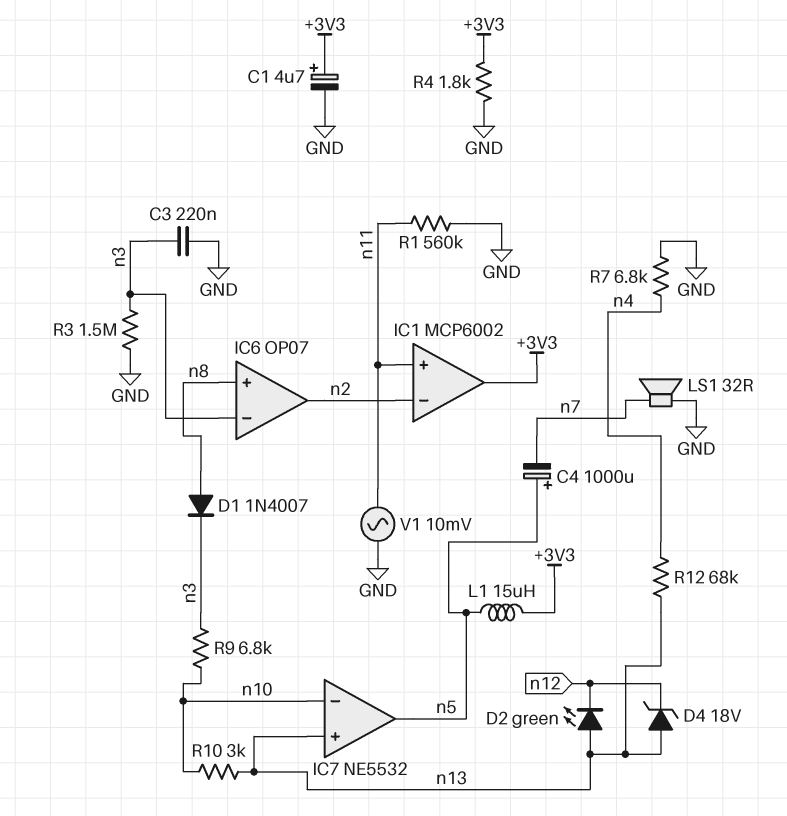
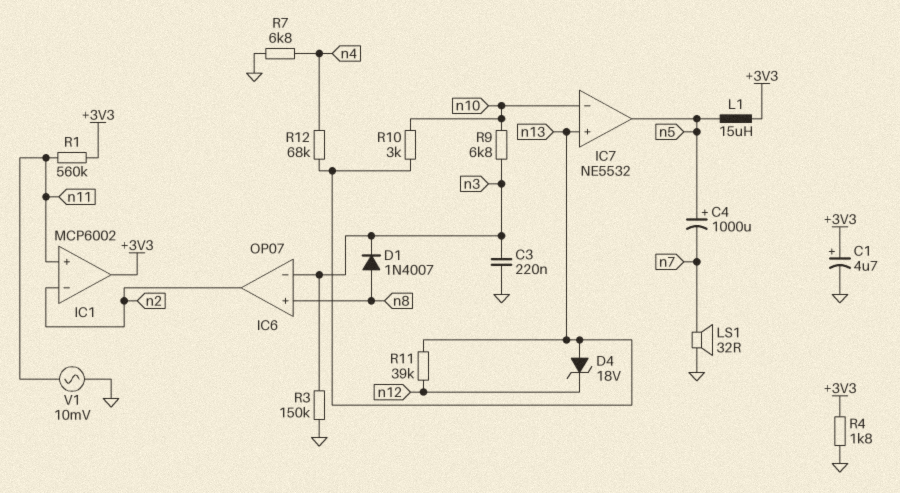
D2: LED green (A n13, K n12) -> none
R1: 560k (GND, n11) -> 560k (+3V3, n11)
R3: 1.5M (GND, n3) -> 150k (GND, n3)
R11: none -> 39k (n12, n13)

